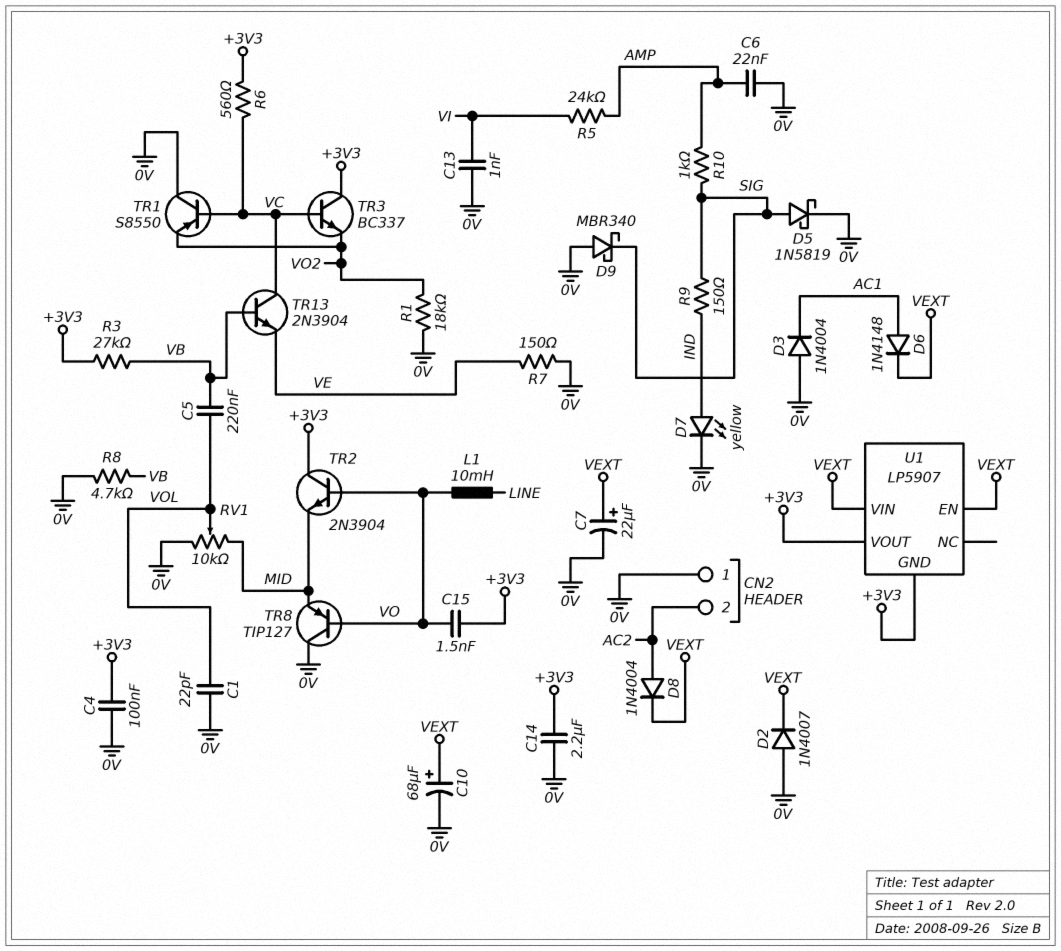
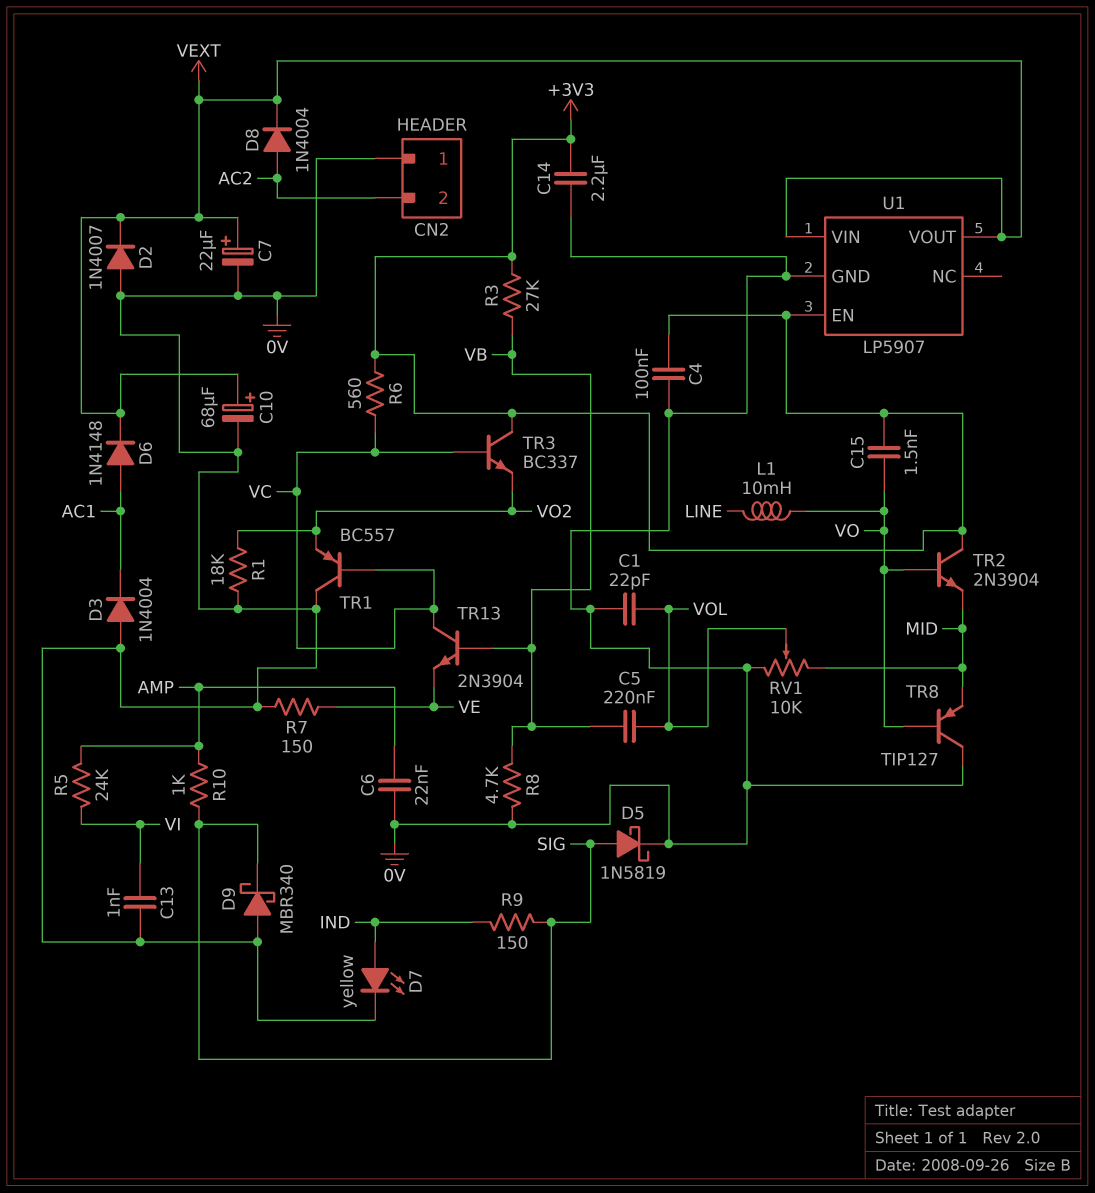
TR1: PNP S8550 (B VC, C 0V, E VO2) -> PNP BC557 (B VC, C 0V, E VO2)
U1 pin EN: VEXT -> +3V3
U1 pin GND: +3V3 -> 0V
U1 pin VOUT: +3V3 -> VEXT

